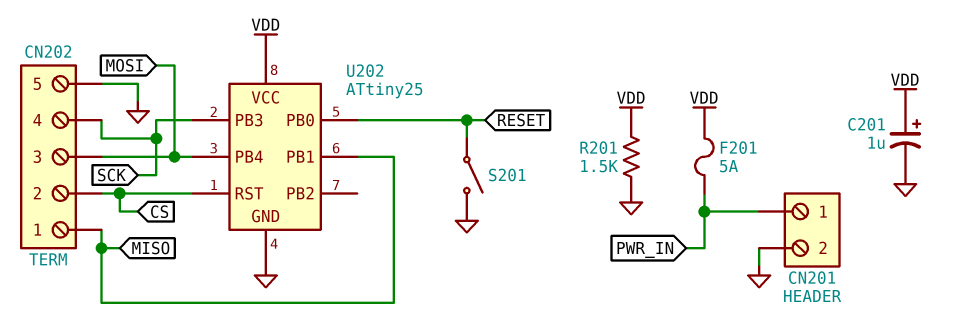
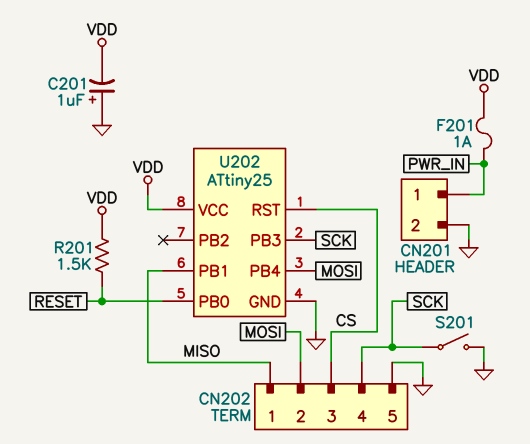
C201: 1uF (plus VDD, minus GND) -> 1uF (plus GND, minus VDD)
CN202 pin 2: CS -> MOSI
CN202 pin 3: MOSI -> CS
F201: 5A (PWR_IN, VDD) -> 1A (PWR_IN, VDD)
R201: 1.5k (GND, VDD) -> 1.5k (RESET, VDD)
S201: switch (GND, RESET) -> switch (GND, SCK)

